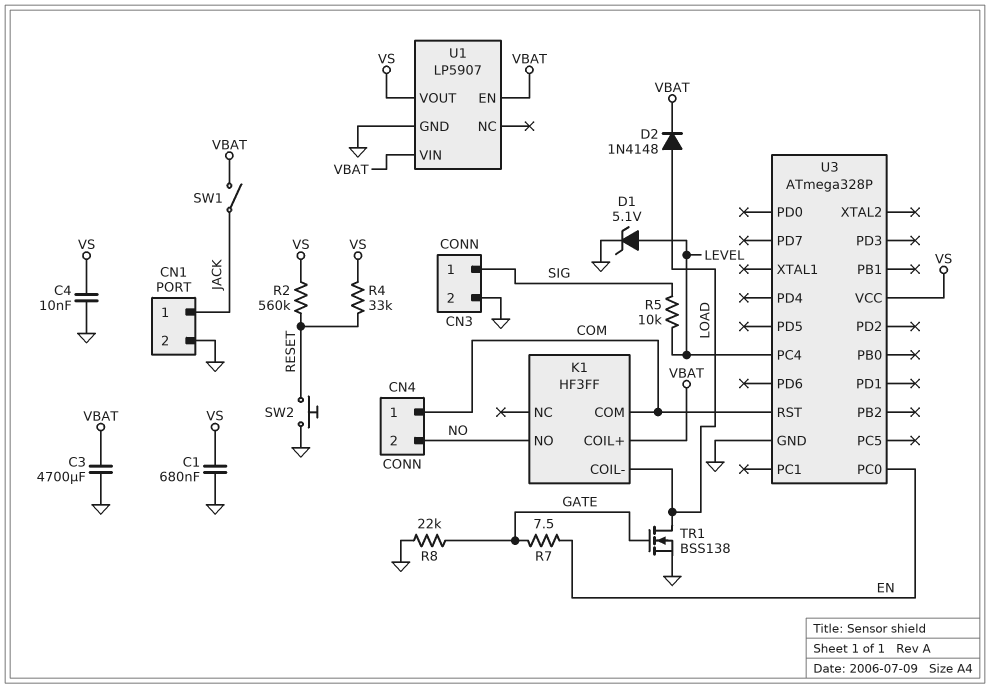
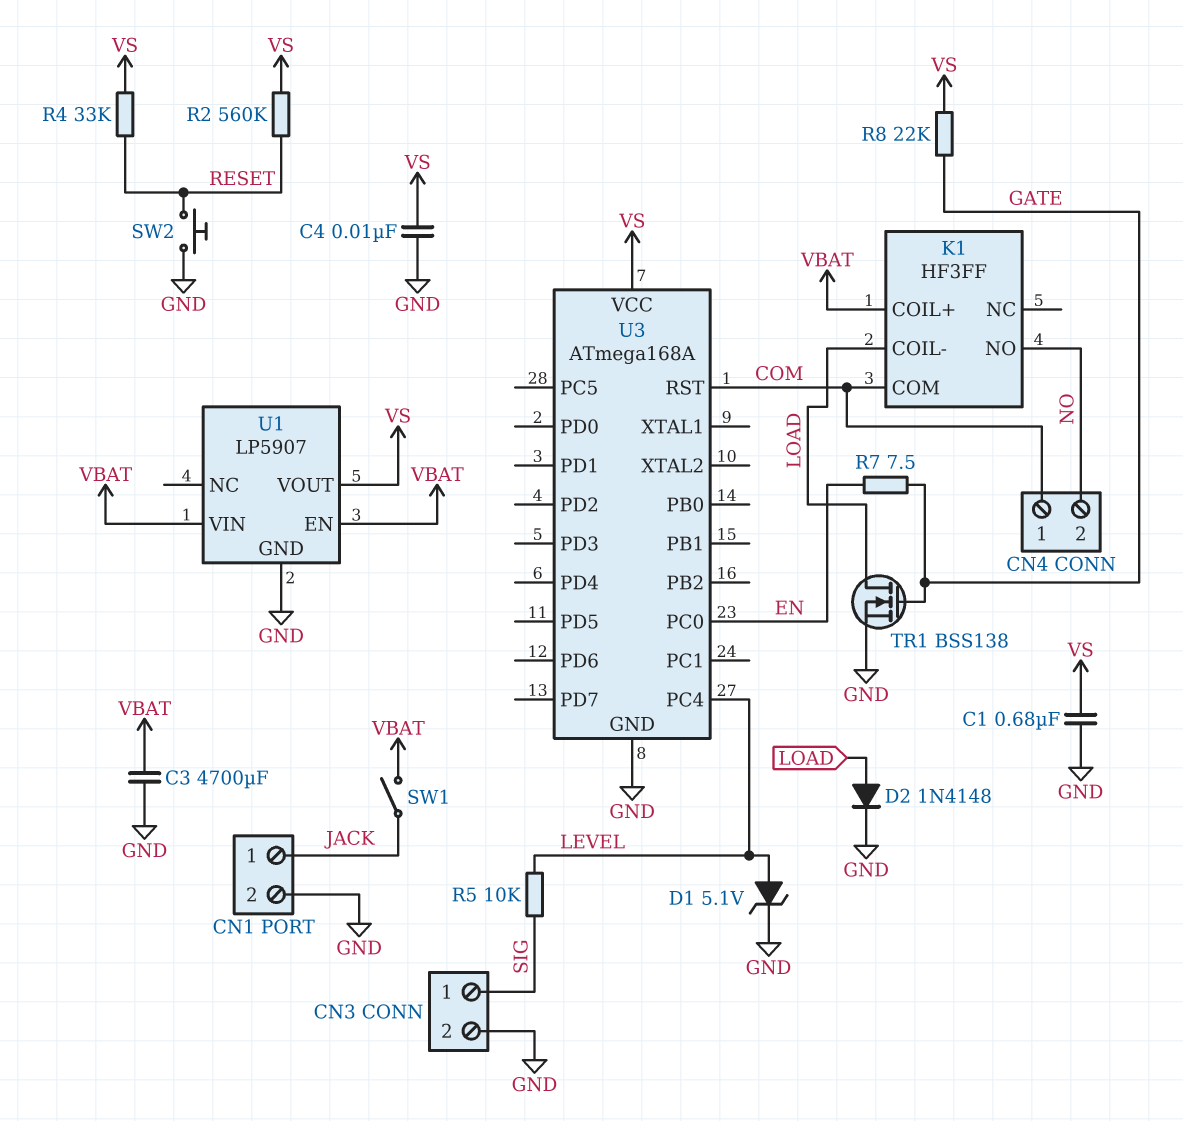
D2: diode 1N4148 (A LOAD, K VBAT) -> diode 1N4148 (A LOAD, K GND)
R8: 22k (GATE, GND) -> 22k (GATE, VS)
U3: ATmega328P -> ATmega168A

